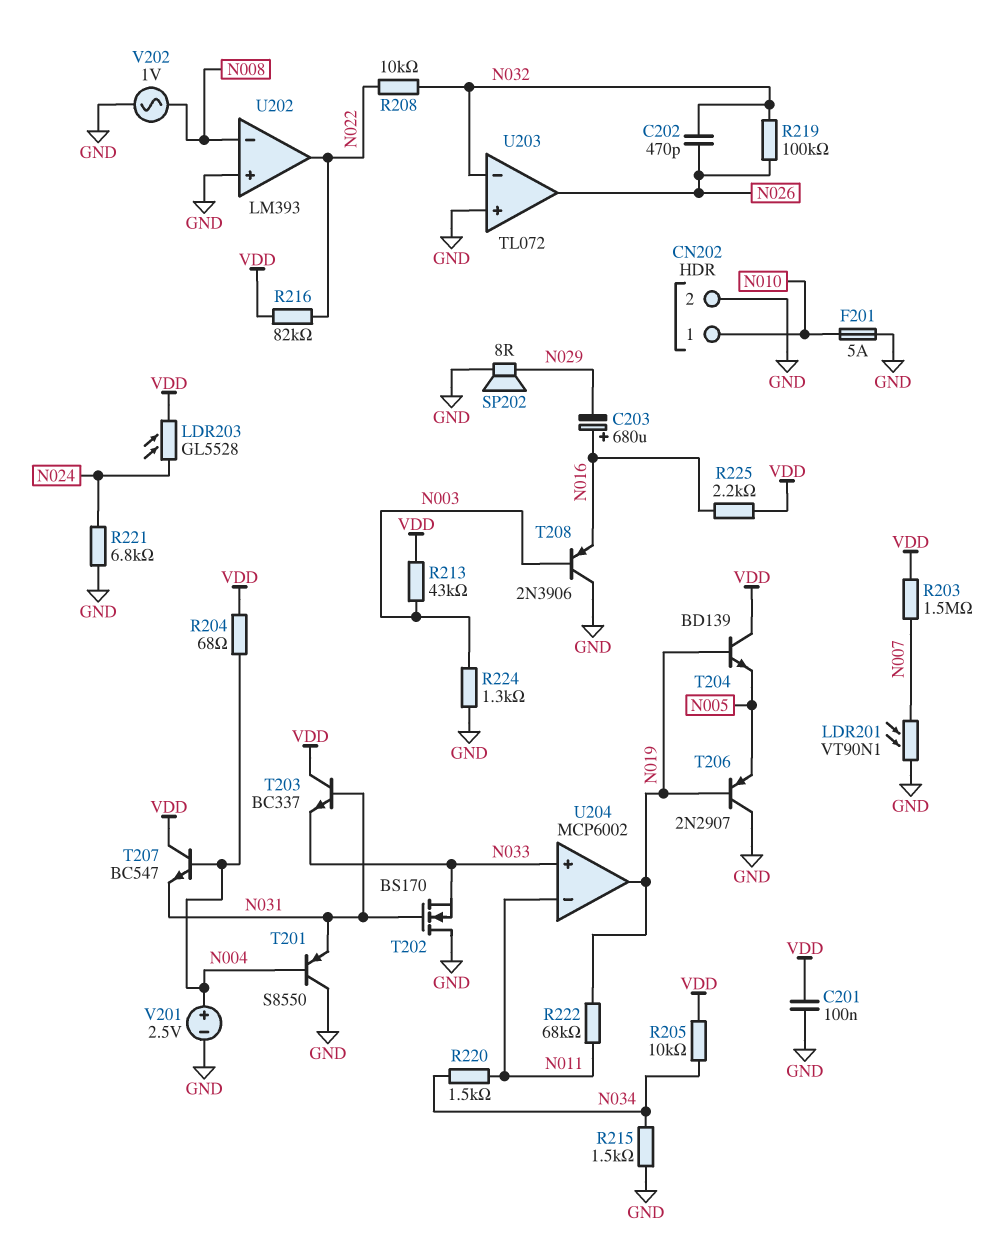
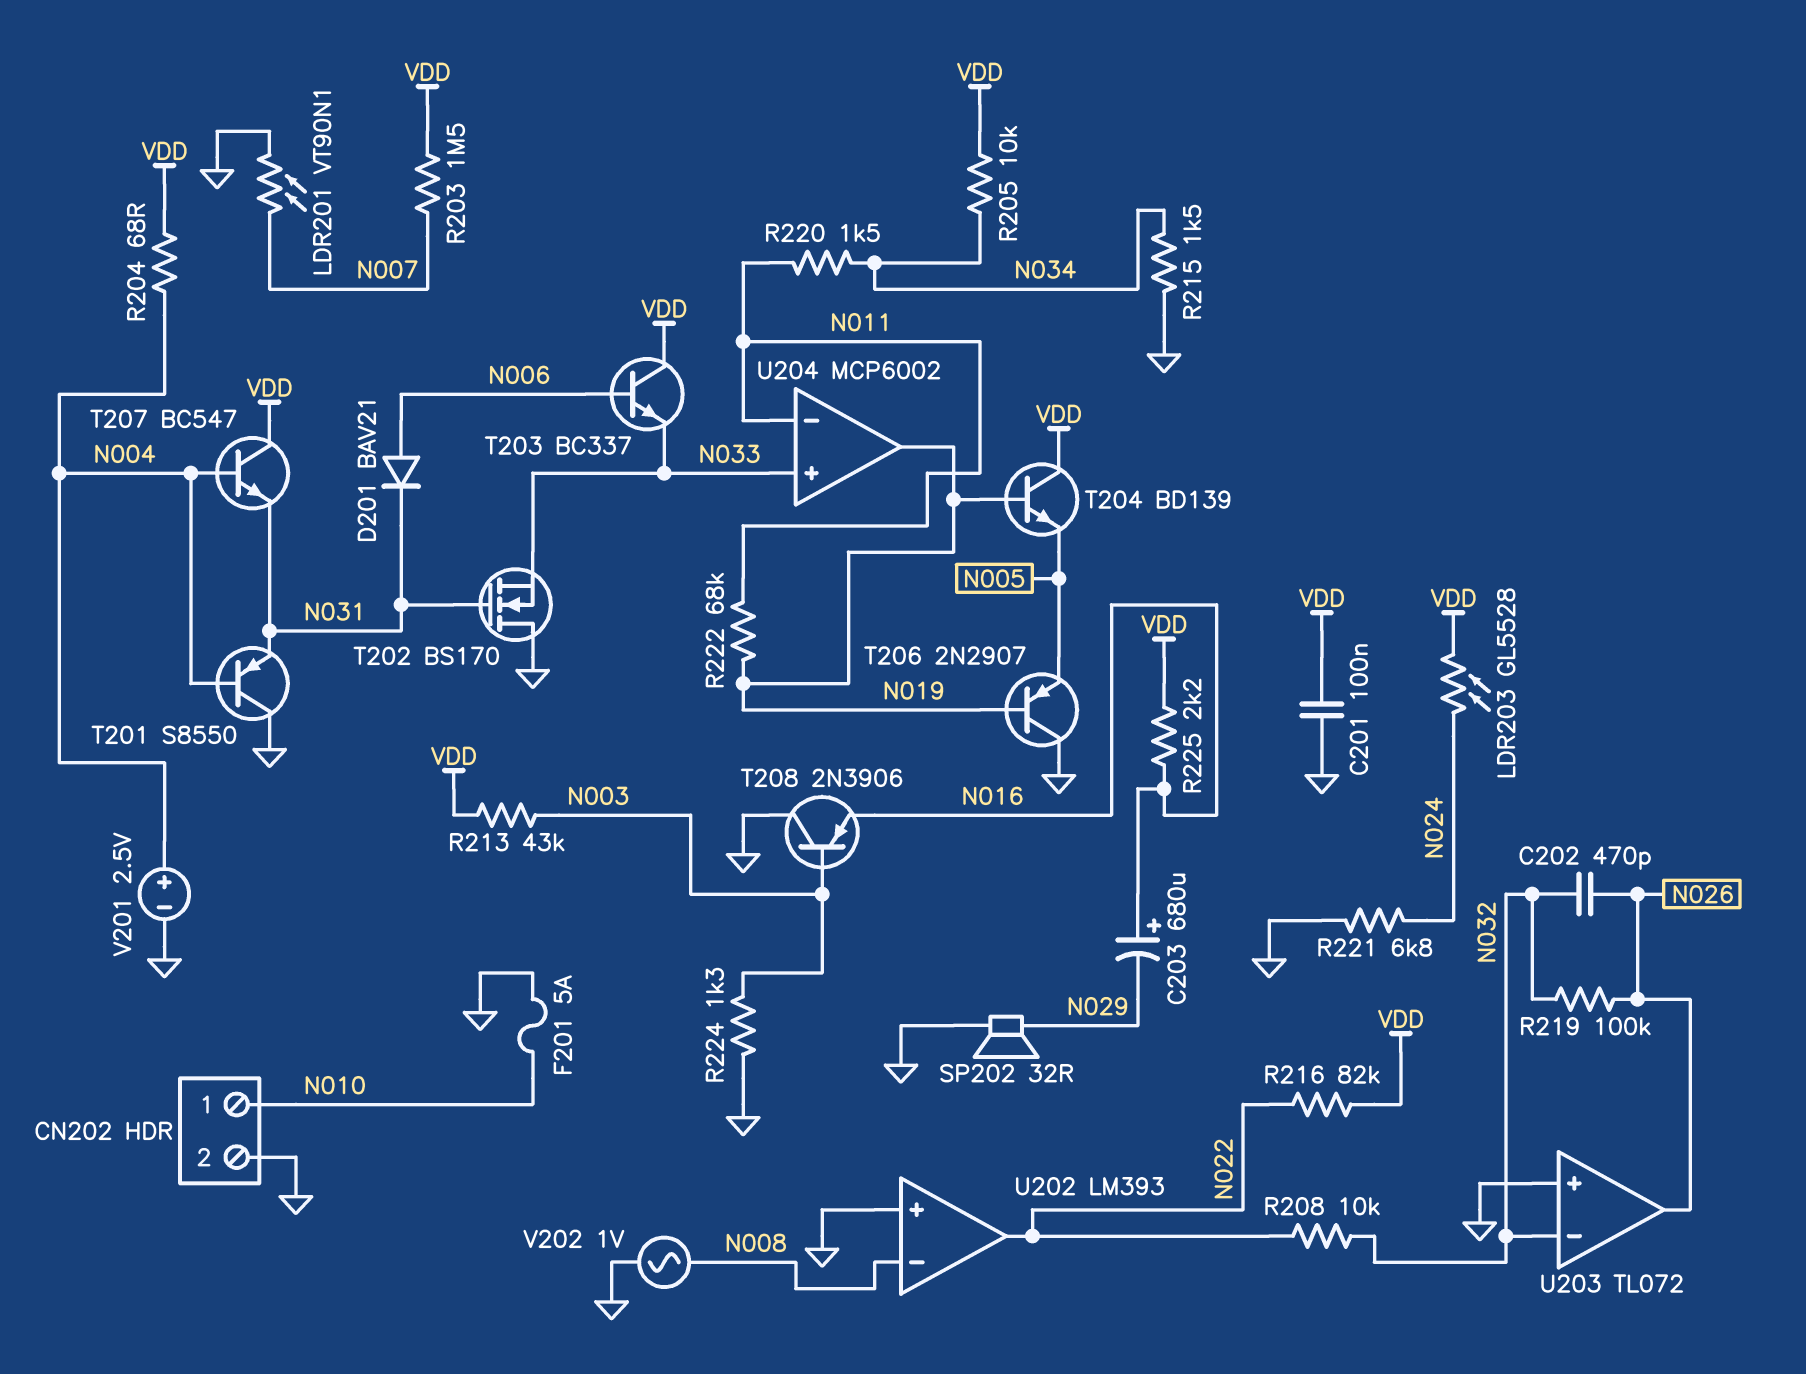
D201: none -> diode BAV21 (A N006, K N031)
SP202: speaker 8R (GND, N029) -> speaker 32R (GND, N029)
T203: NPN BC337 (B N031, C VDD, E N033) -> NPN BC337 (B N006, C VDD, E N033)

